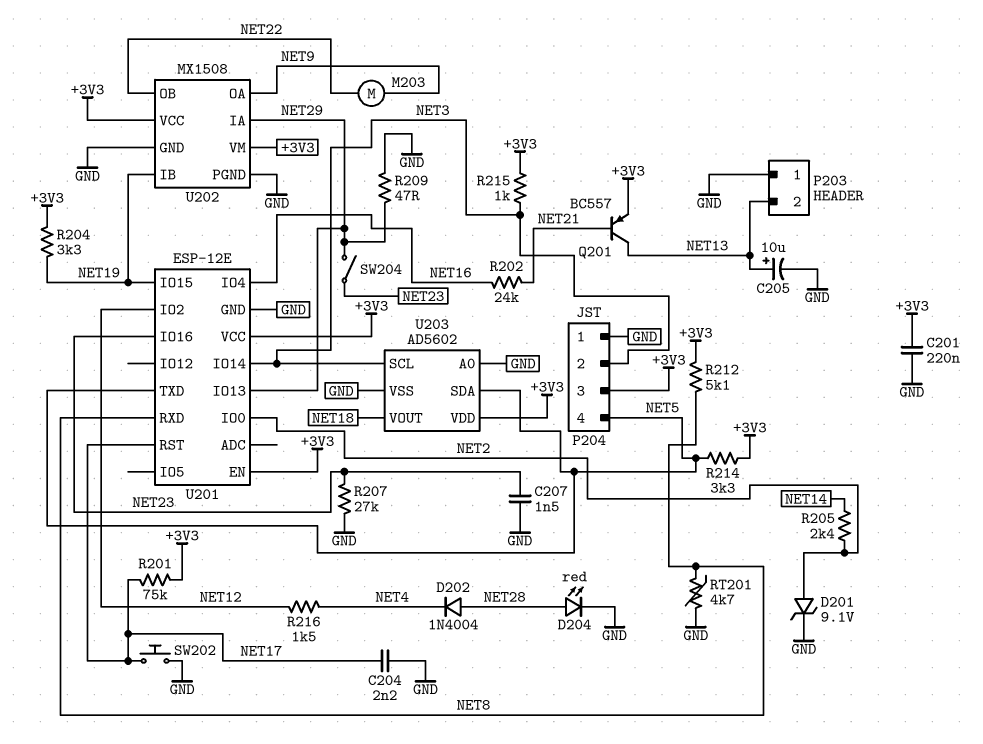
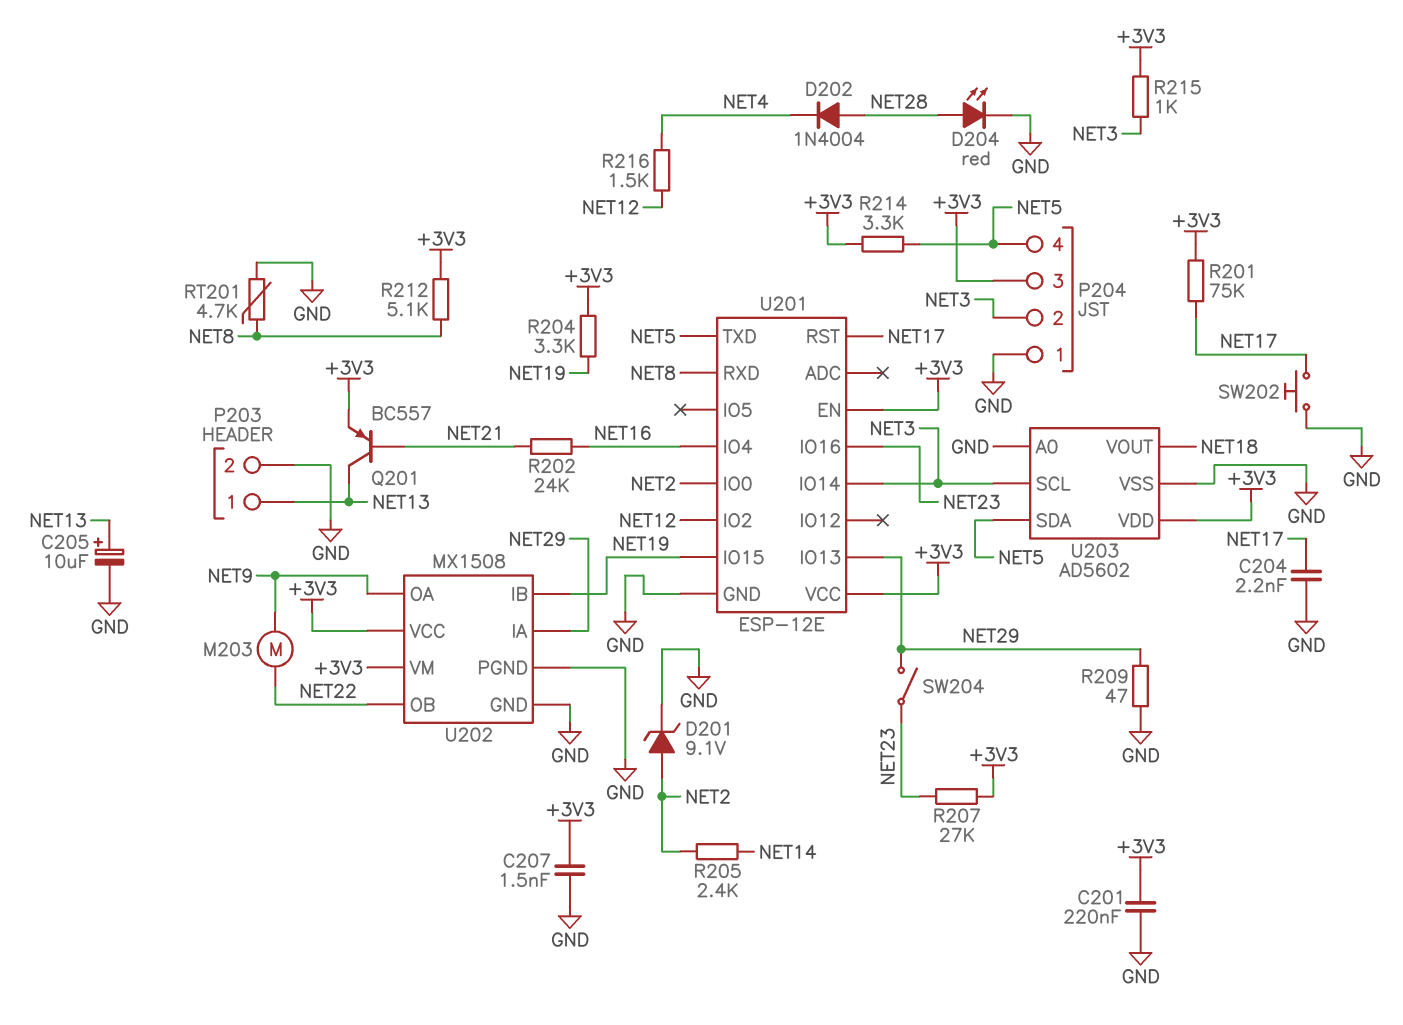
C207: 1.5nF (GND, NET23) -> 1.5nF (+3V3, GND)
P203 pin 1: GND -> NET13
P203 pin 2: NET13 -> GND
R207: 27k (GND, NET23) -> 27k (+3V3, NET23)

